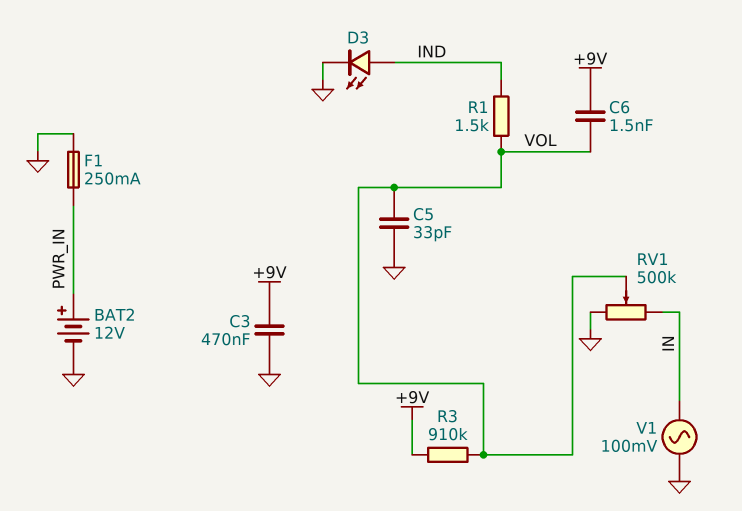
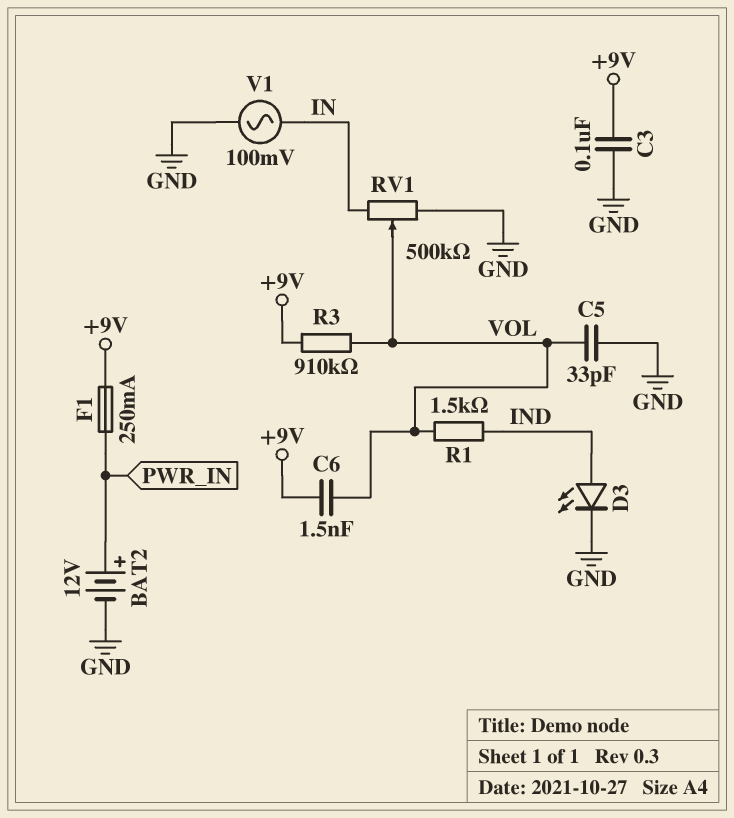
C3: 470nF (+9V, GND) -> 100nF (+9V, GND)
F1: 250mA (GND, PWR_IN) -> 250mA (+9V, PWR_IN)

